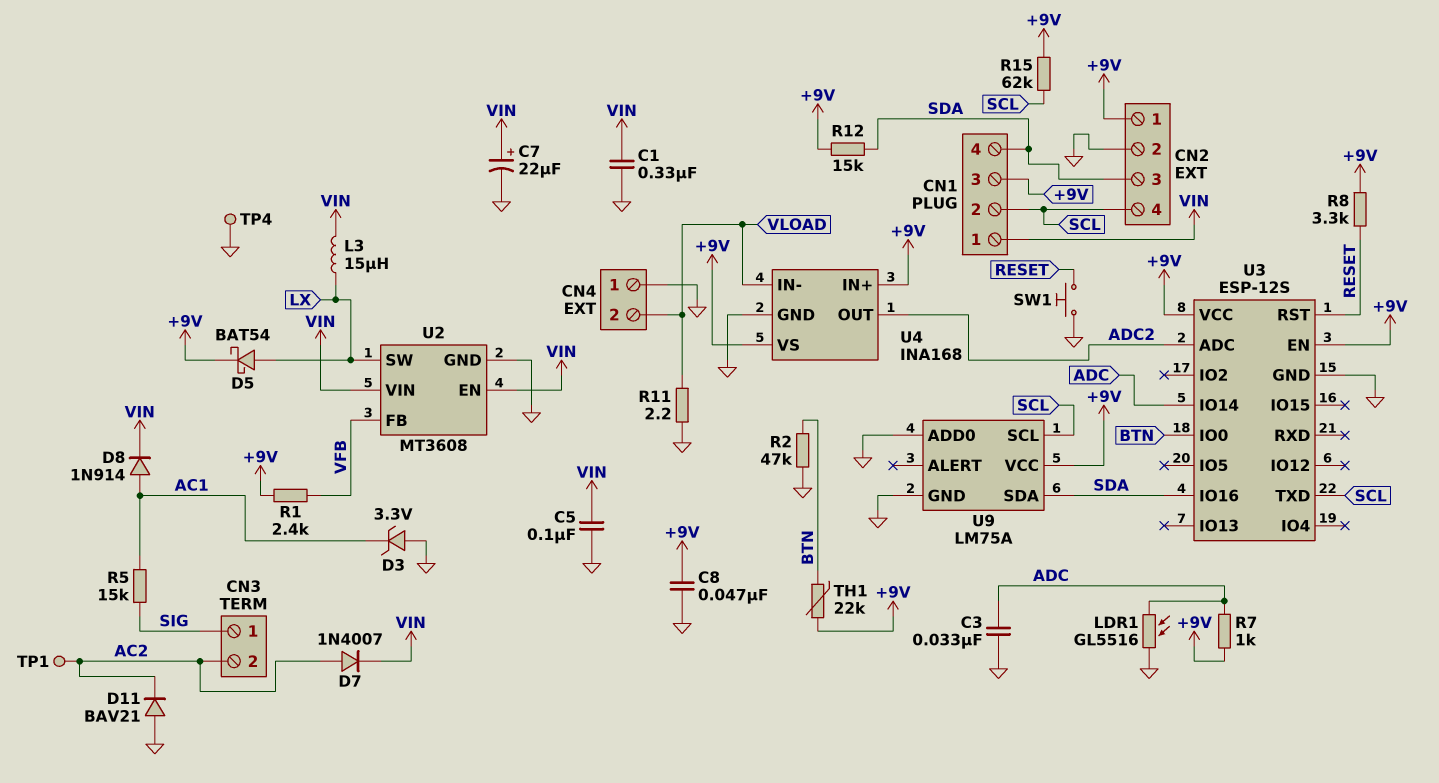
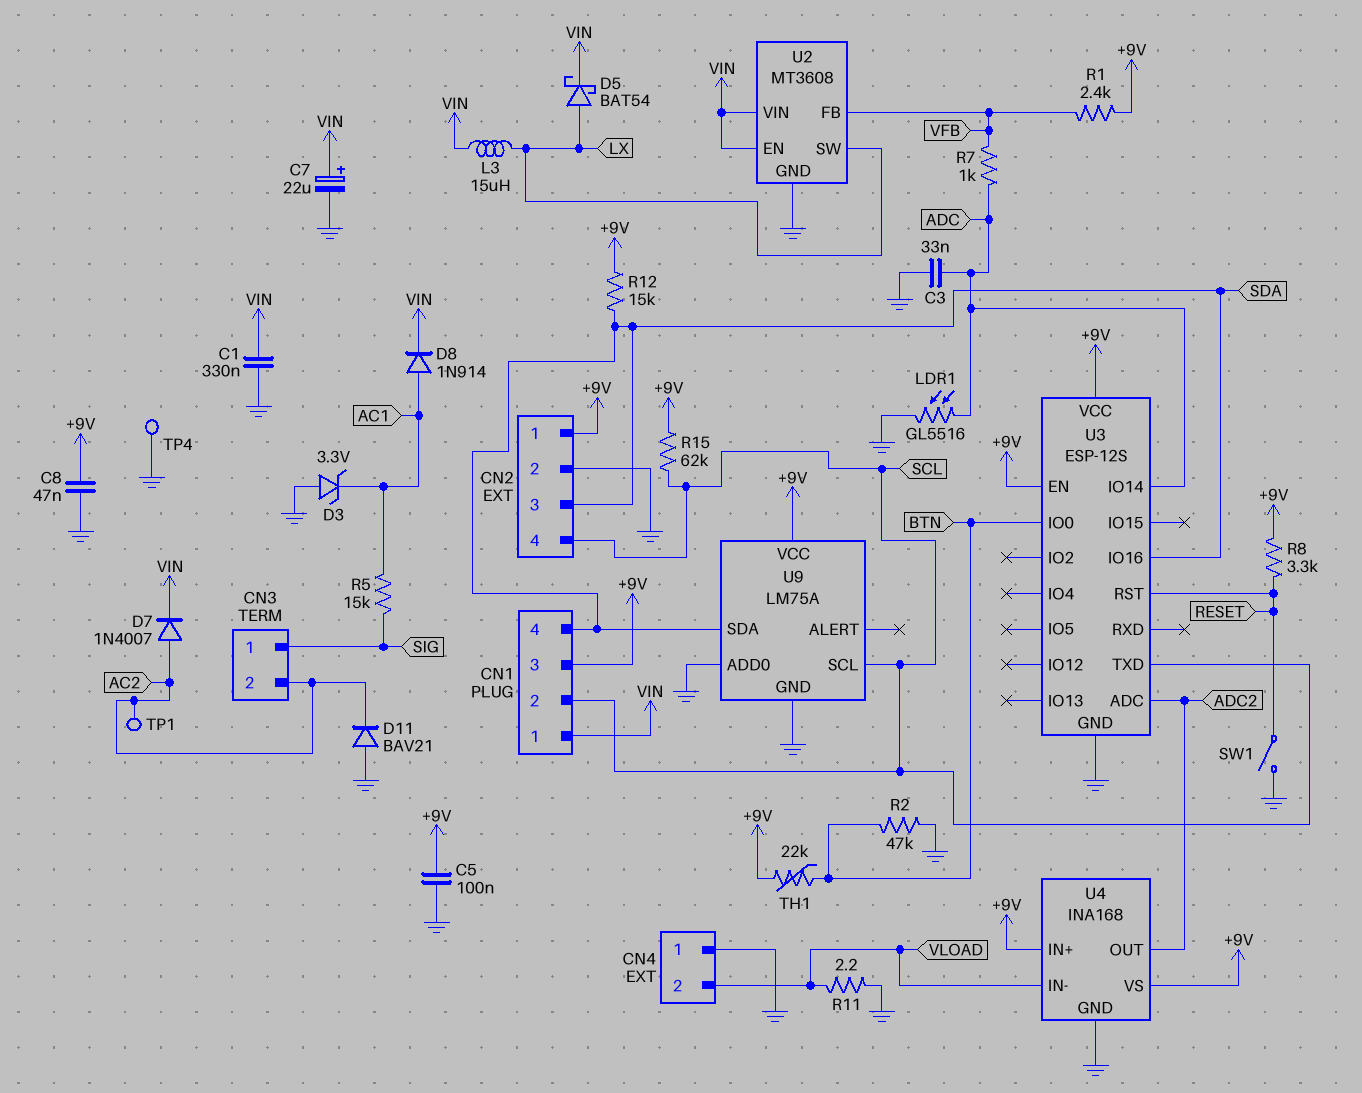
C5: 100nF (GND, VIN) -> 100nF (+9V, GND)
D5: schottky BAT54 (A LX, K +9V) -> schottky BAT54 (A LX, K VIN)
R7: 1k (+9V, ADC) -> 1k (ADC, VFB)
SW1: button (GND, RESET) -> switch (GND, RESET)

